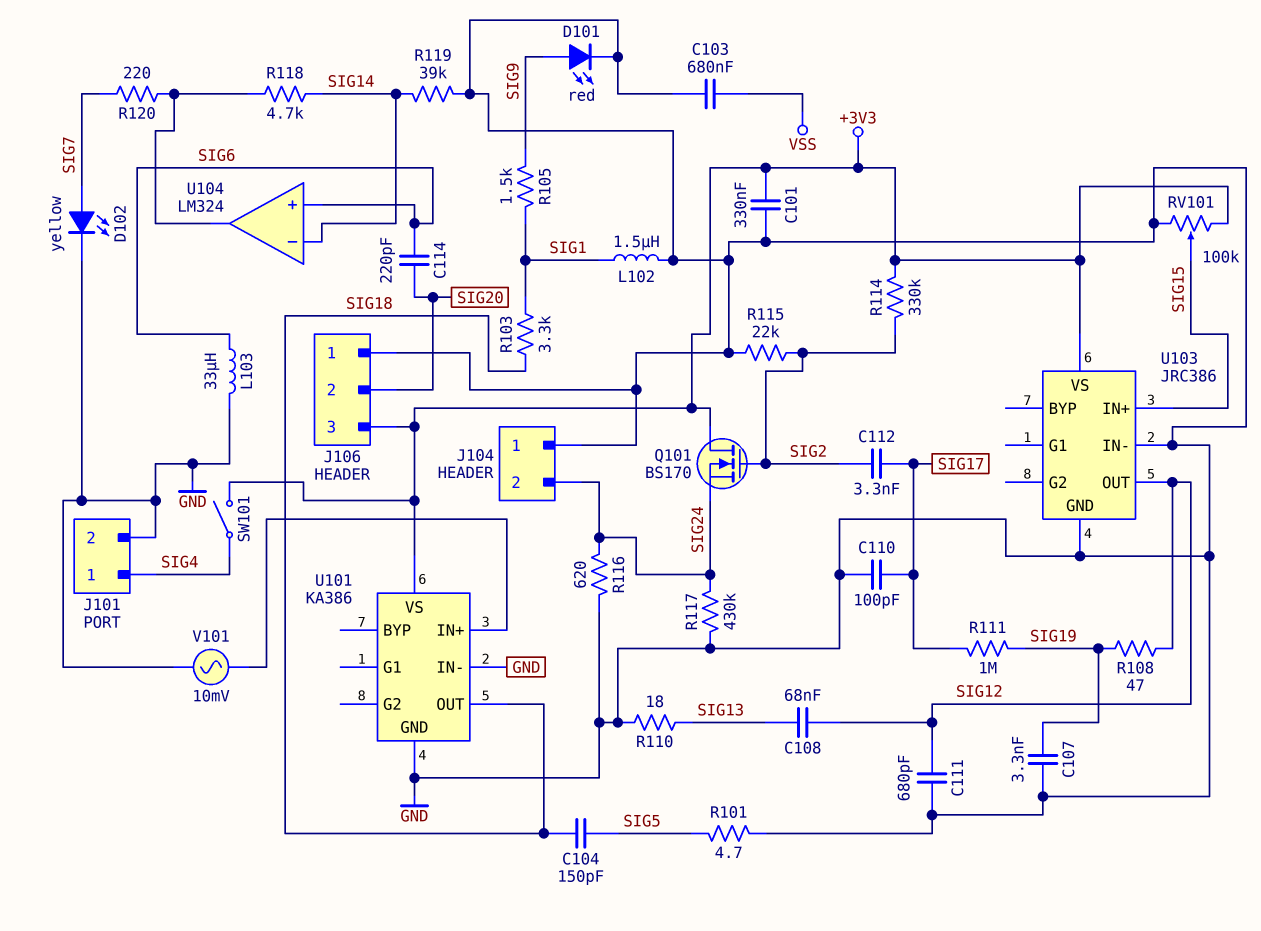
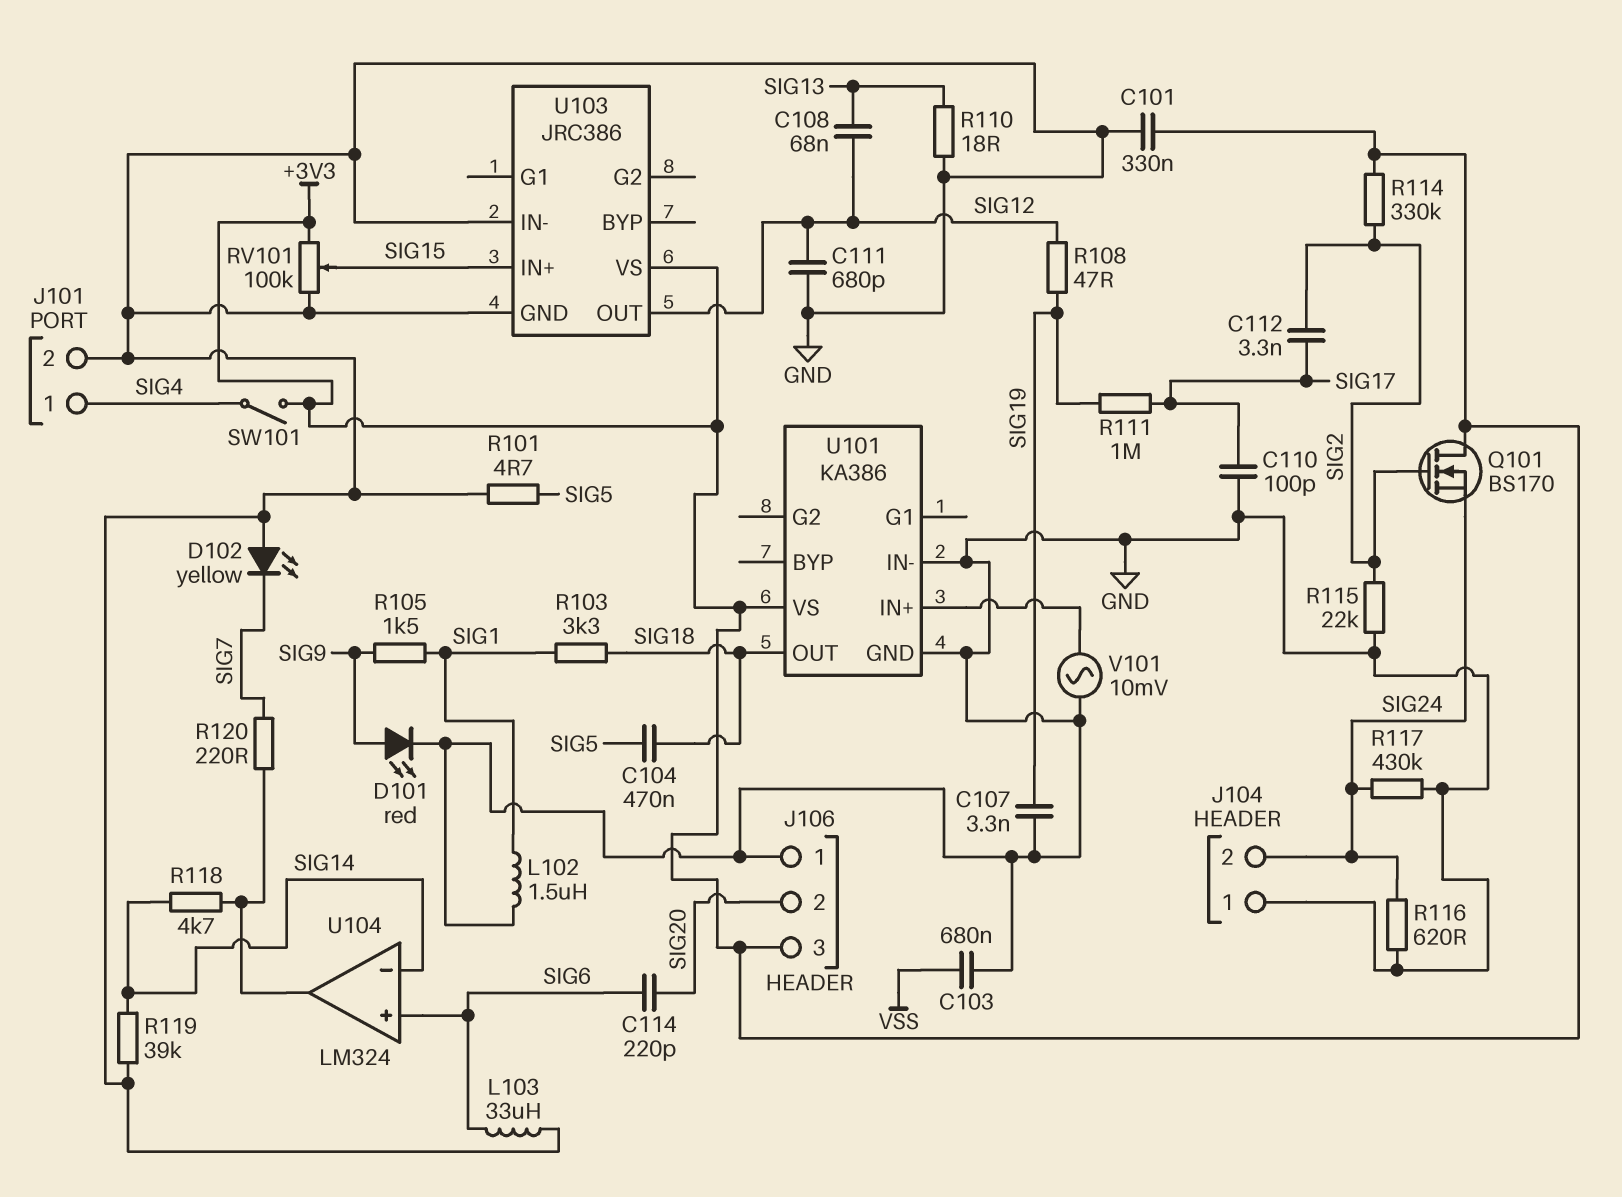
C104: 150pF (SIG5, SIG18) -> 470nF (SIG5, SIG18)
D102: LED yellow (A SIG7, K GND) -> LED yellow (A GND, K SIG7)

